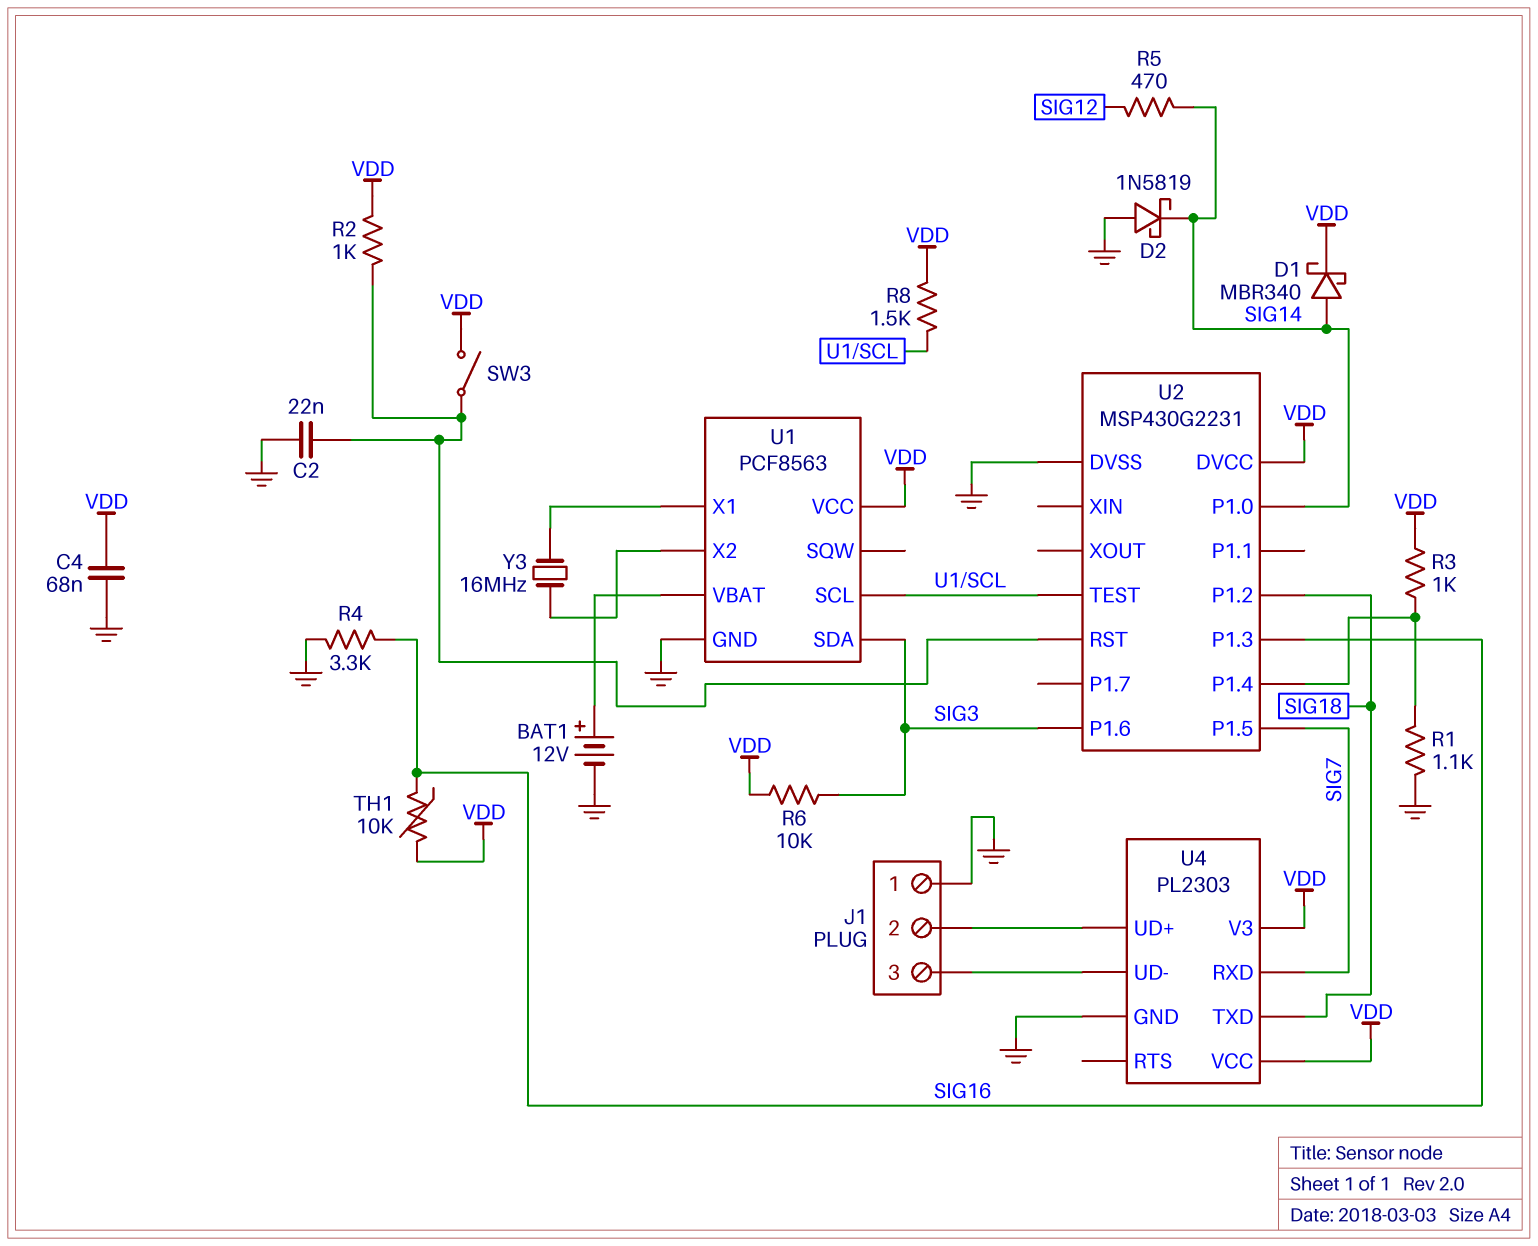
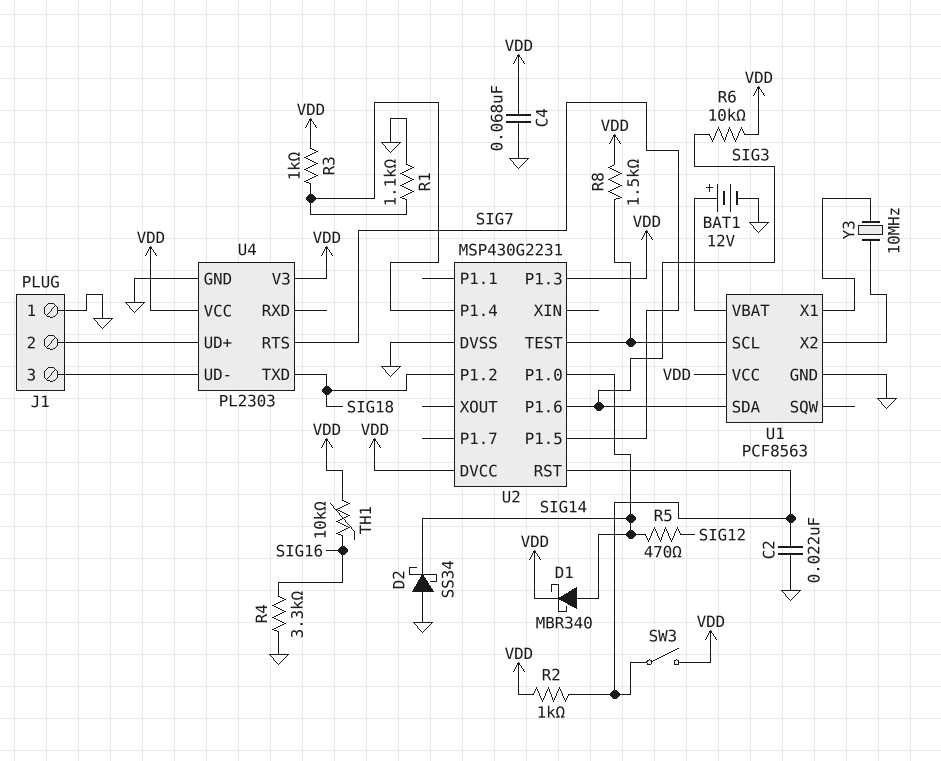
D2: schottky 1N5819 (A GND, K SIG14) -> schottky SS34 (A GND, K SIG14)
U2 pin P1.3: SIG16 -> VDD
U4 pin RTS: none -> SIG7
U4 pin RXD: SIG7 -> none
Y3: 16MHz (U1/X1, U1/X2) -> 10MHz (U1/X1, U1/X2)

